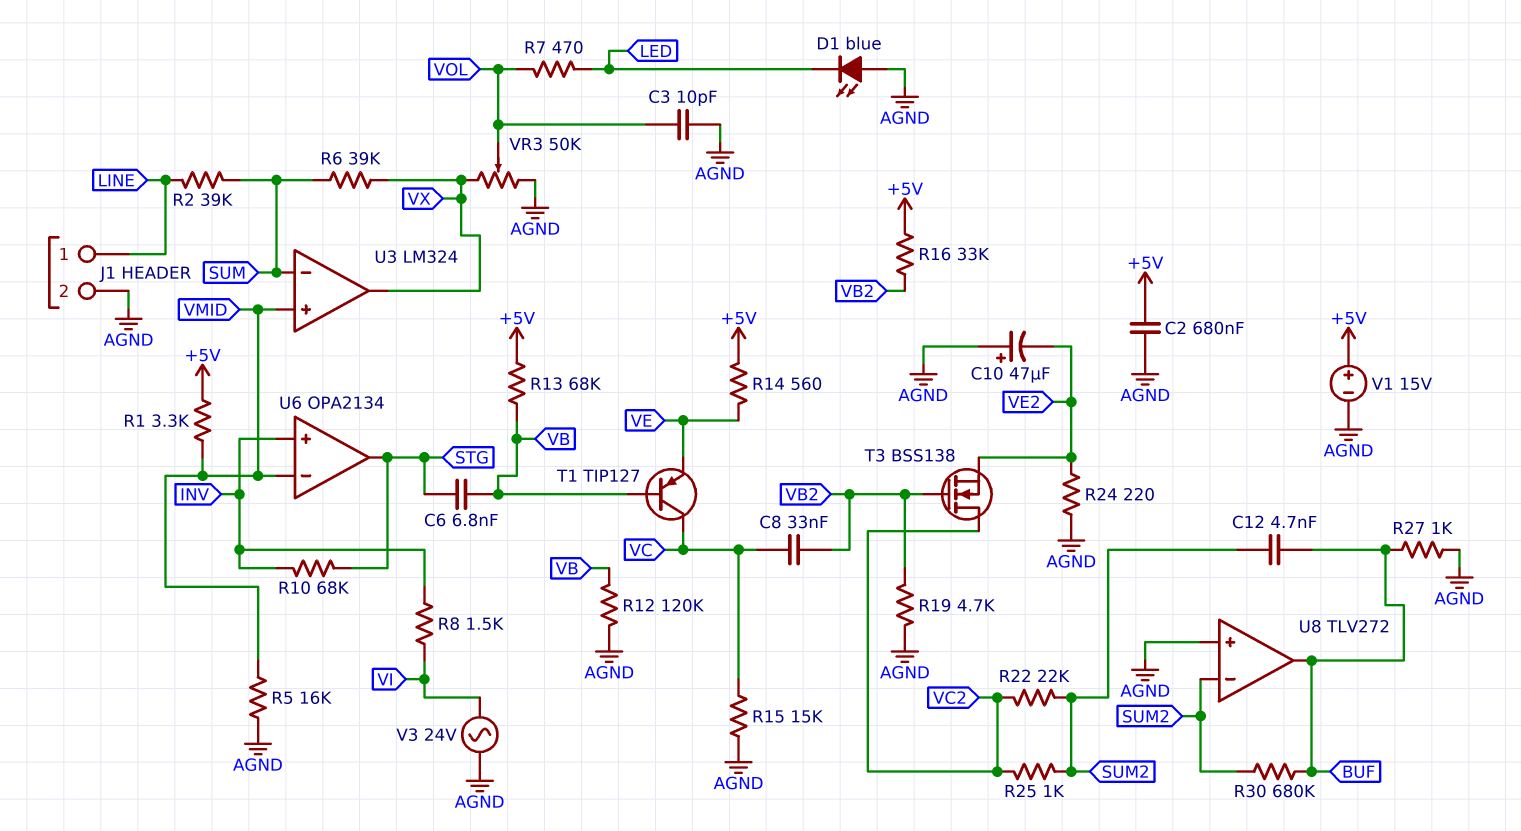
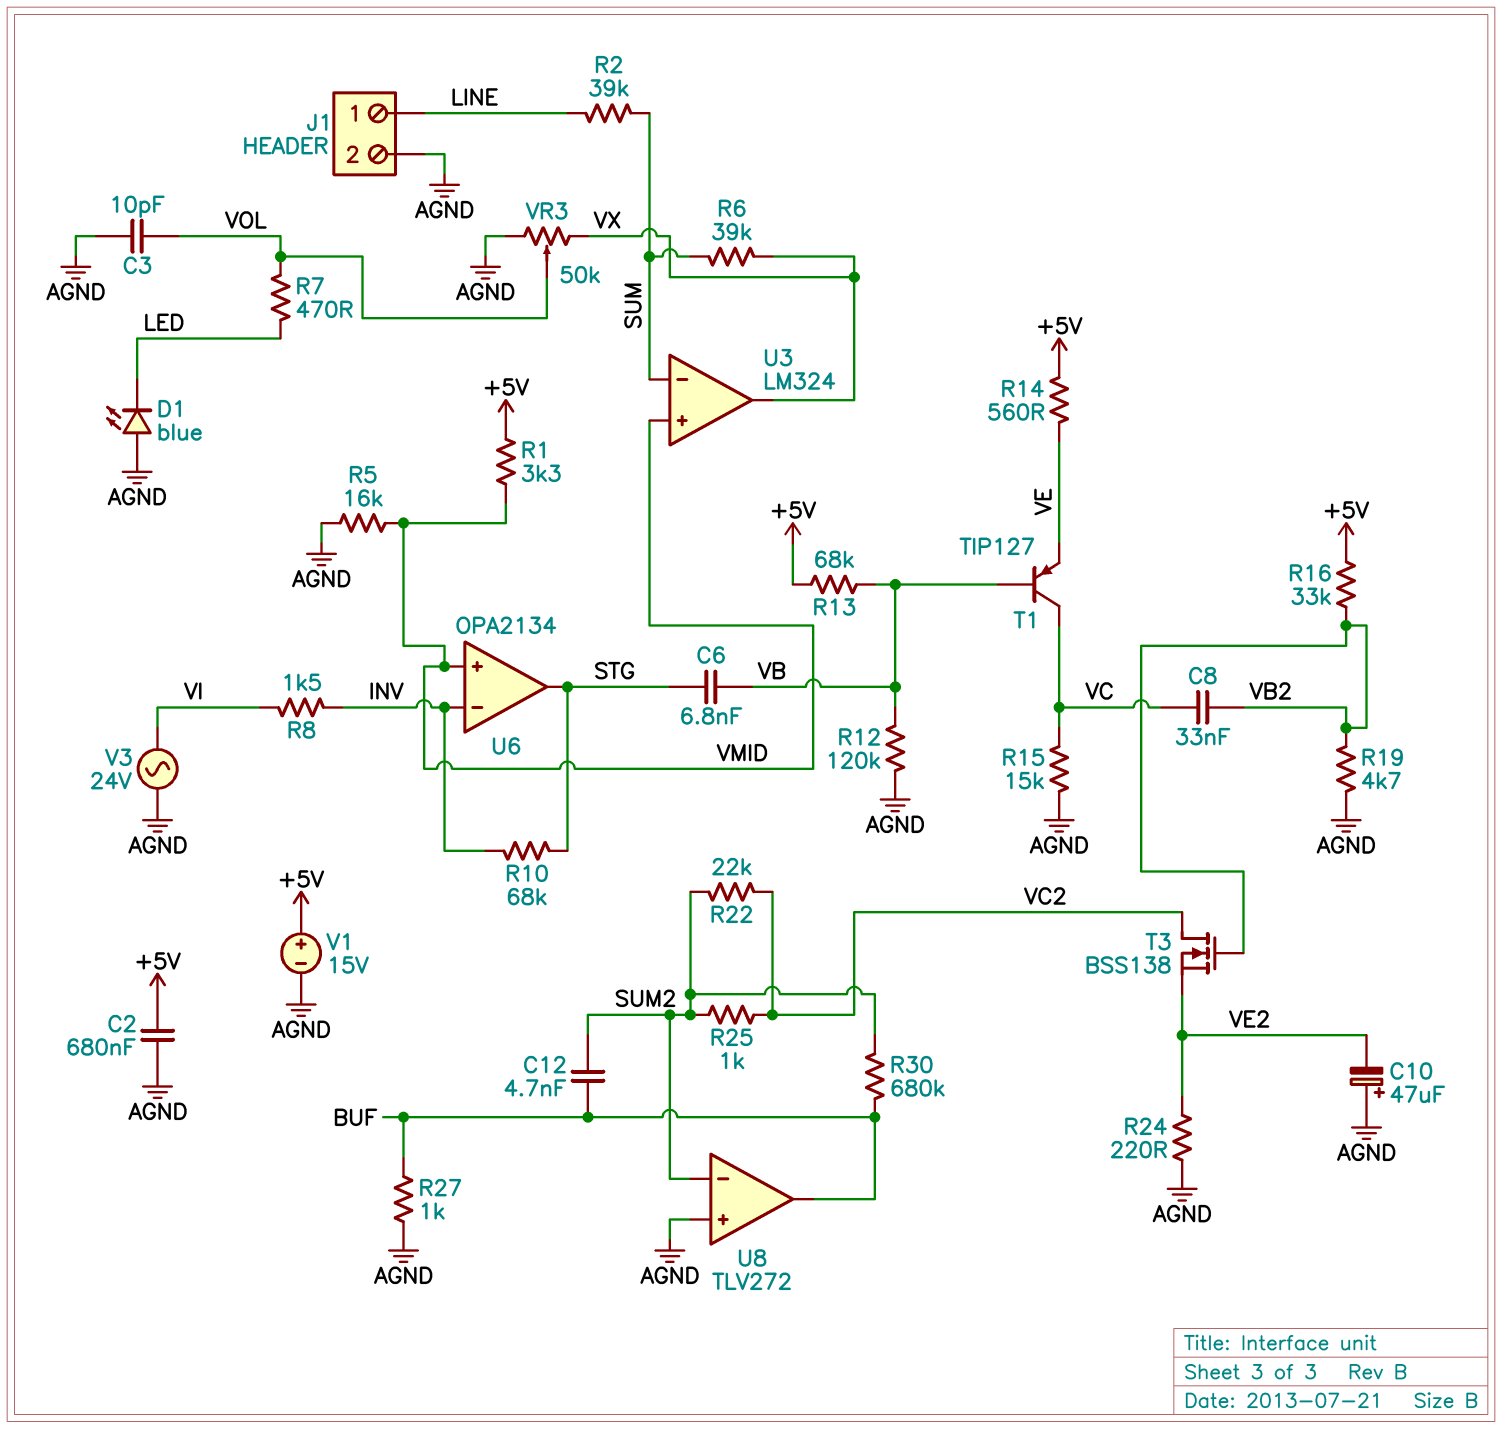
U6 pin in+: INV -> VMID
U6 pin in-: VMID -> INV

